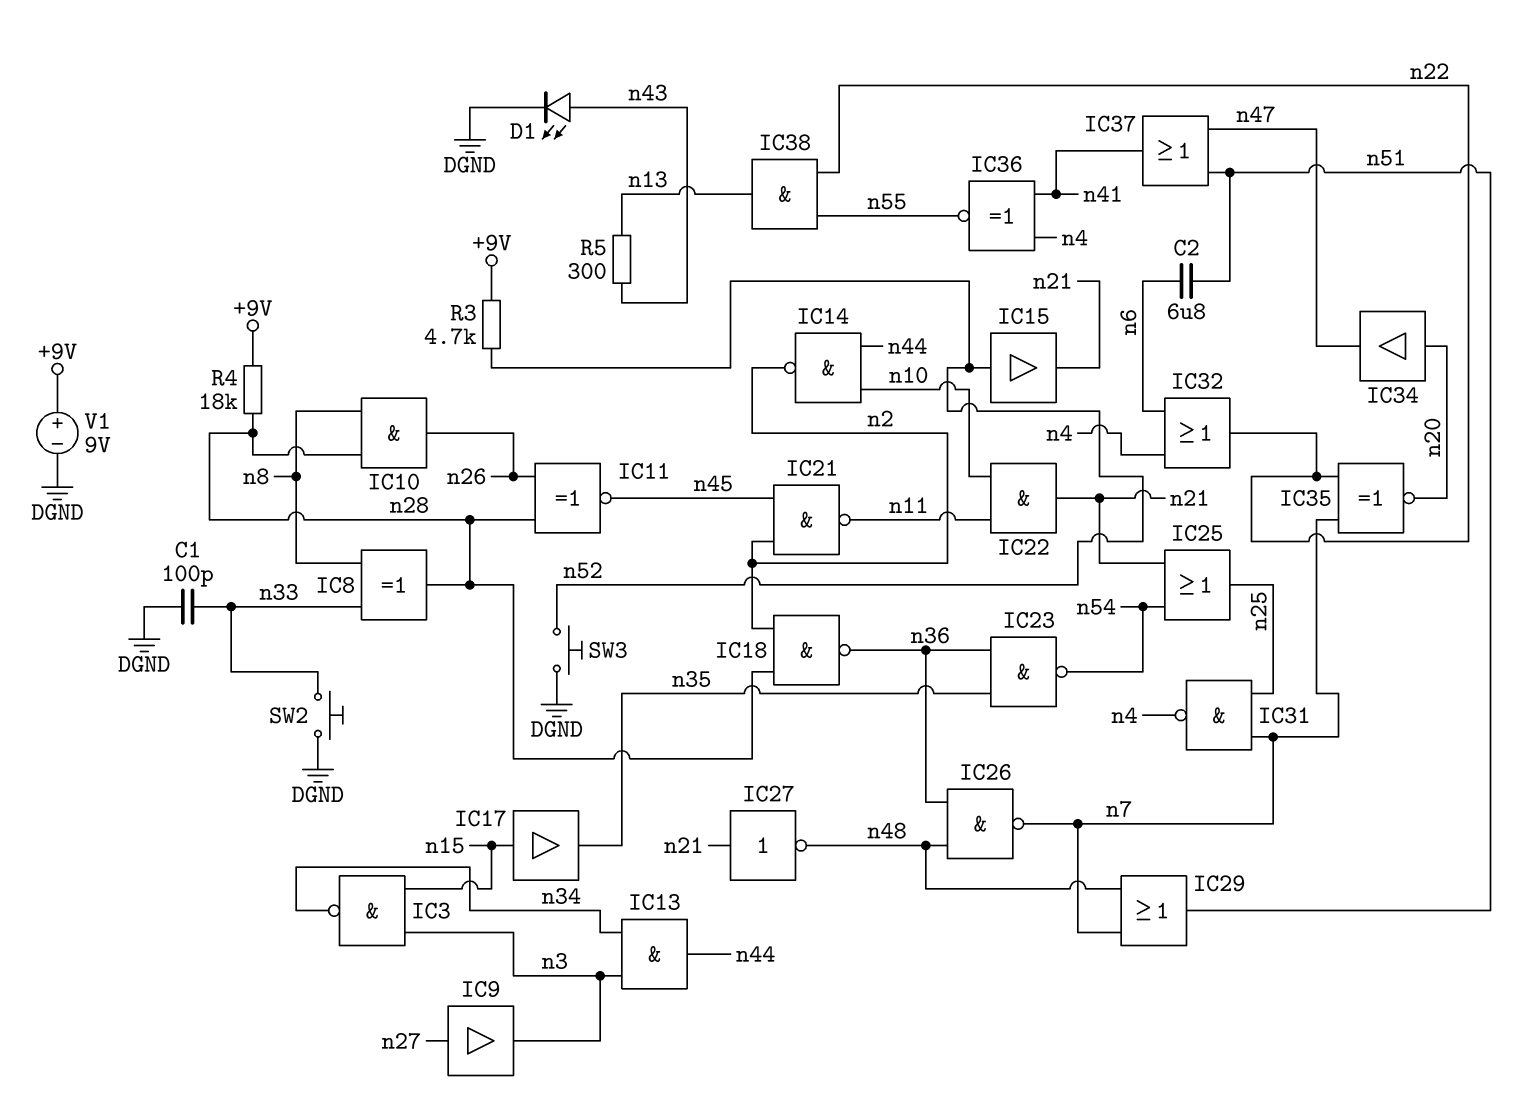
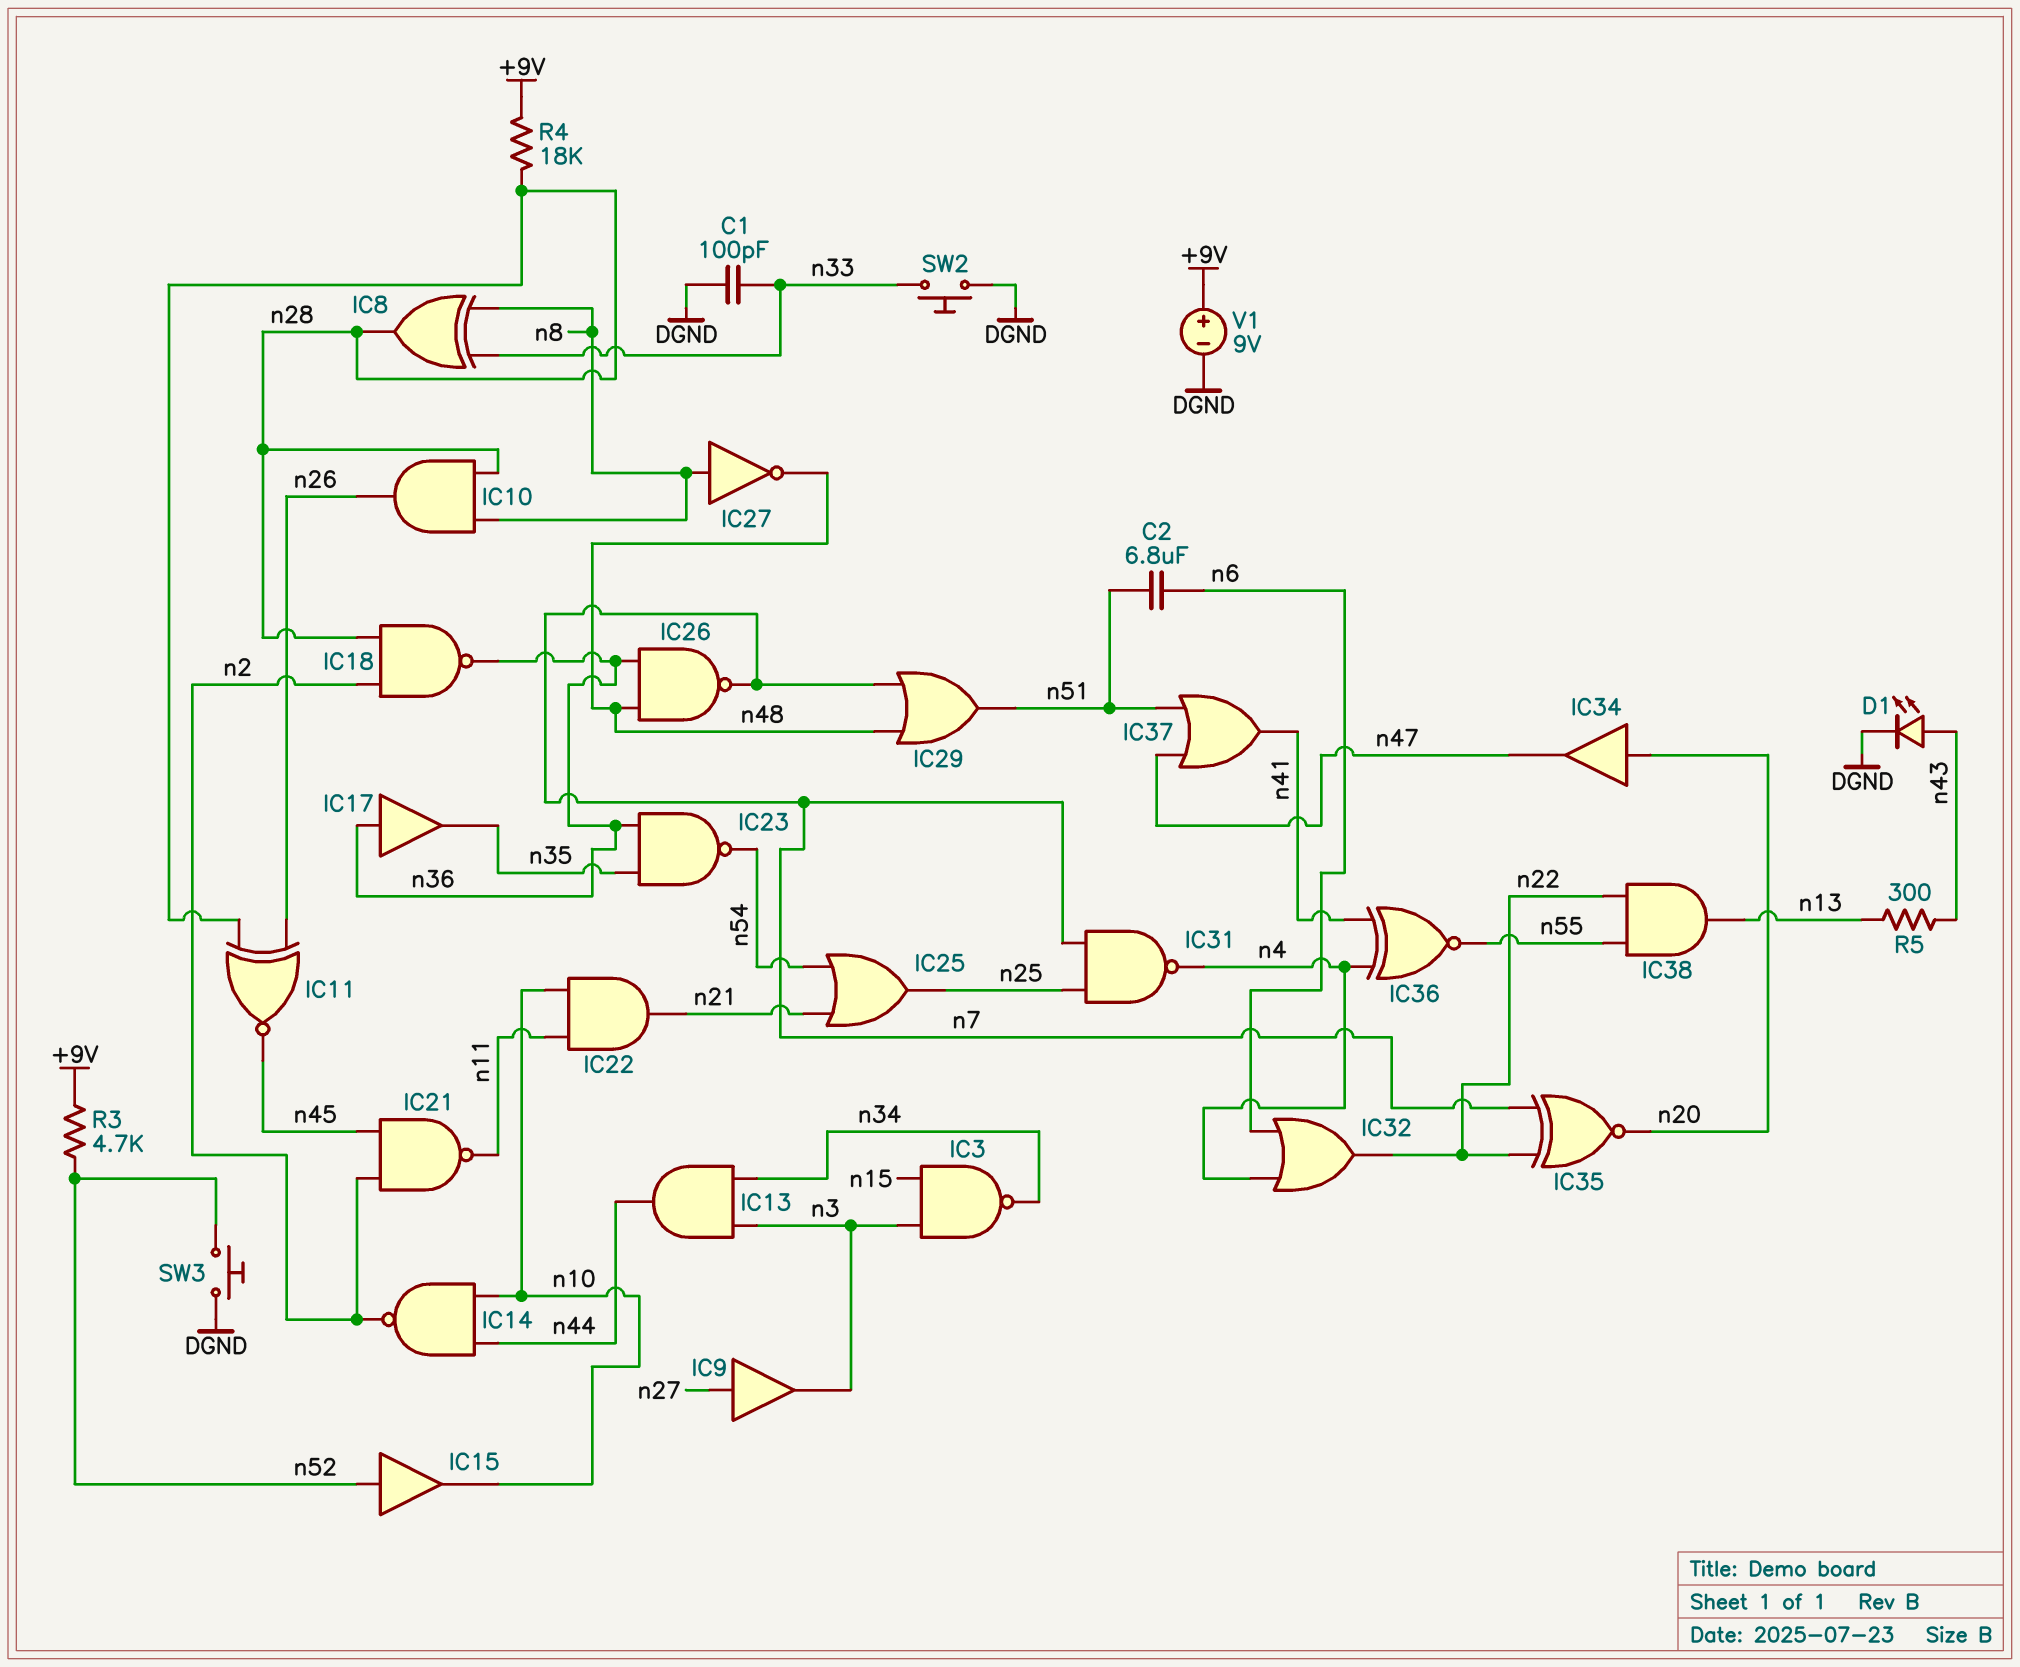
IC15: buffer (in n52, out n21) -> buffer (in n52, out n10)
IC17: buffer (in n15, out n35) -> buffer (in n36, out n35)
IC27: NOT (in n21, out n48) -> NOT (in n8, out n48)

